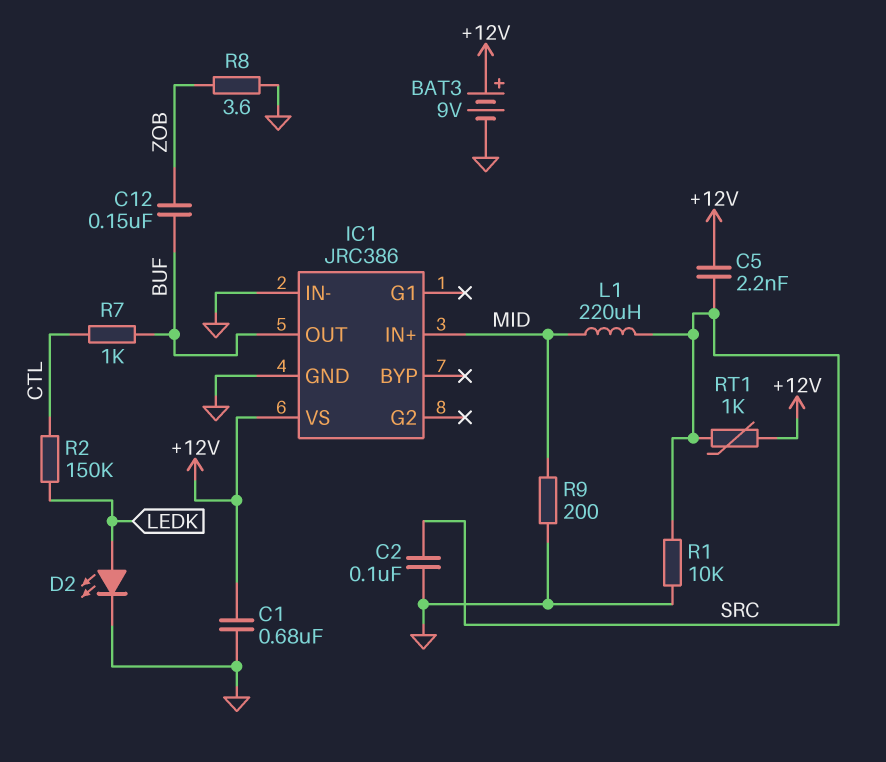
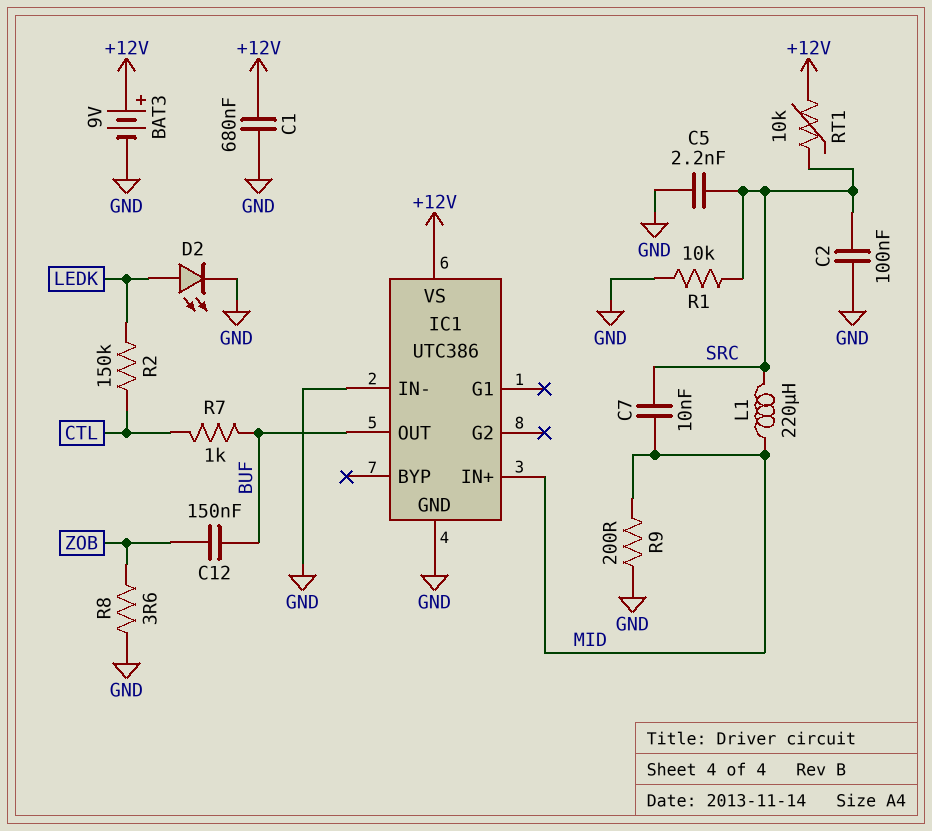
C5: 2.2nF (+12V, SRC) -> 2.2nF (GND, SRC)
C7: none -> 10nF (MID, SRC)
IC1: JRC386 -> UTC386
RT1: 1k (+12V, SRC) -> 10k (+12V, SRC)

